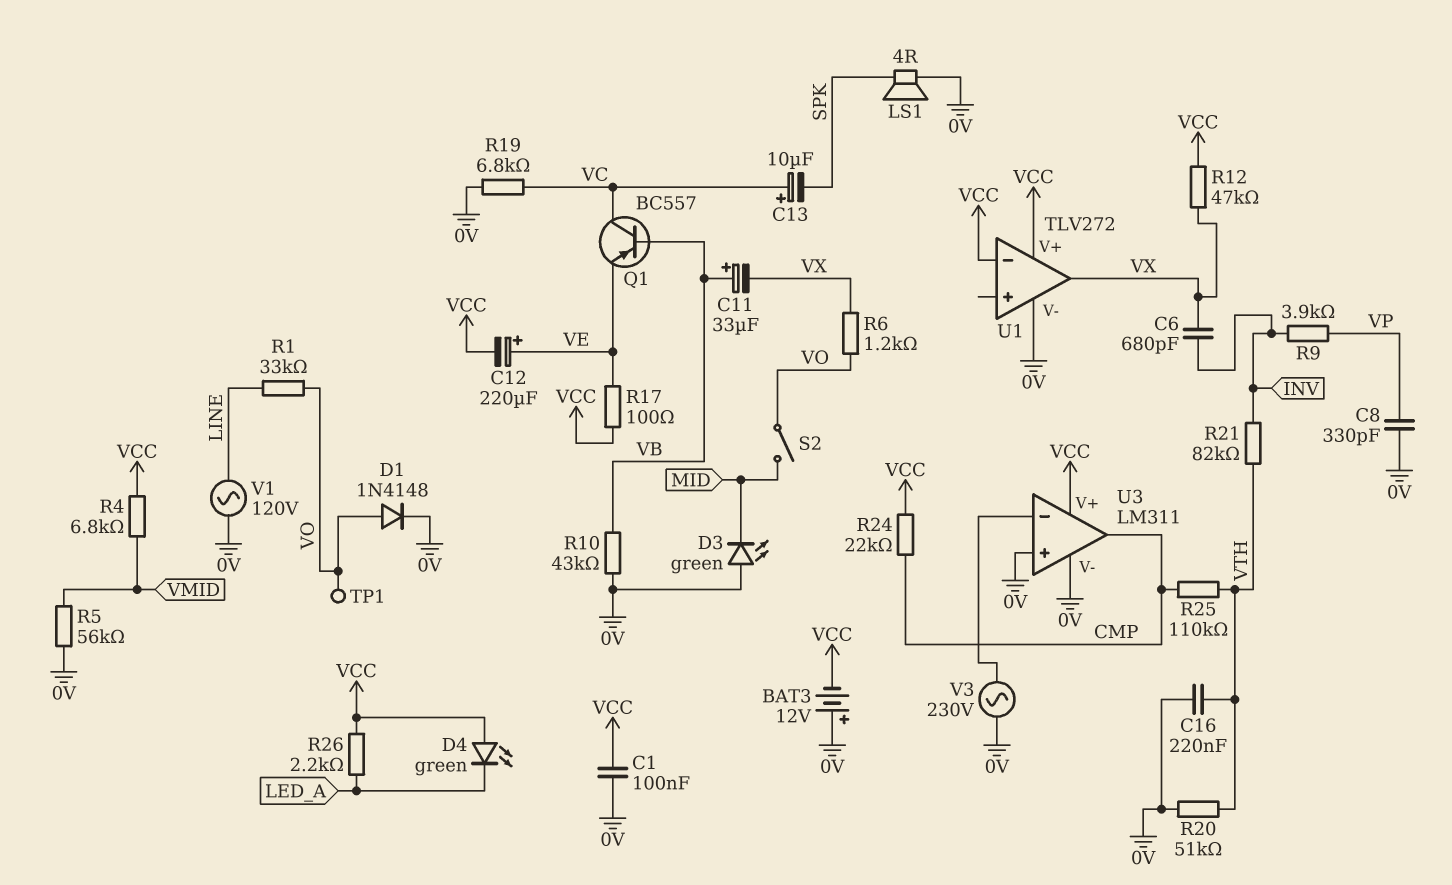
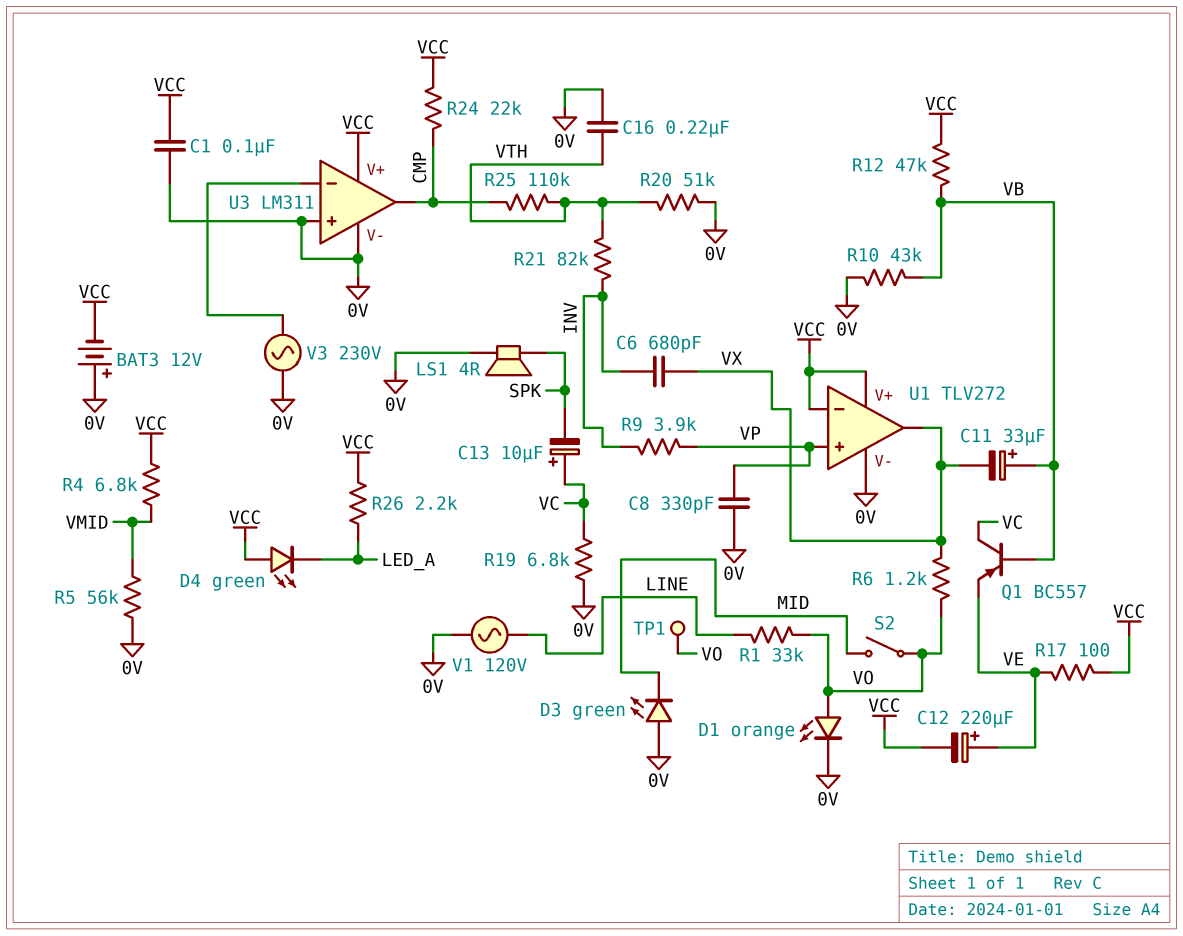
D1: diode 1N4148 (A VO, K 0V) -> LED orange (A VO, K 0V)
R12: 47k (VCC, VX) -> 47k (VB, VCC)
U1 pin in+: none -> VP

